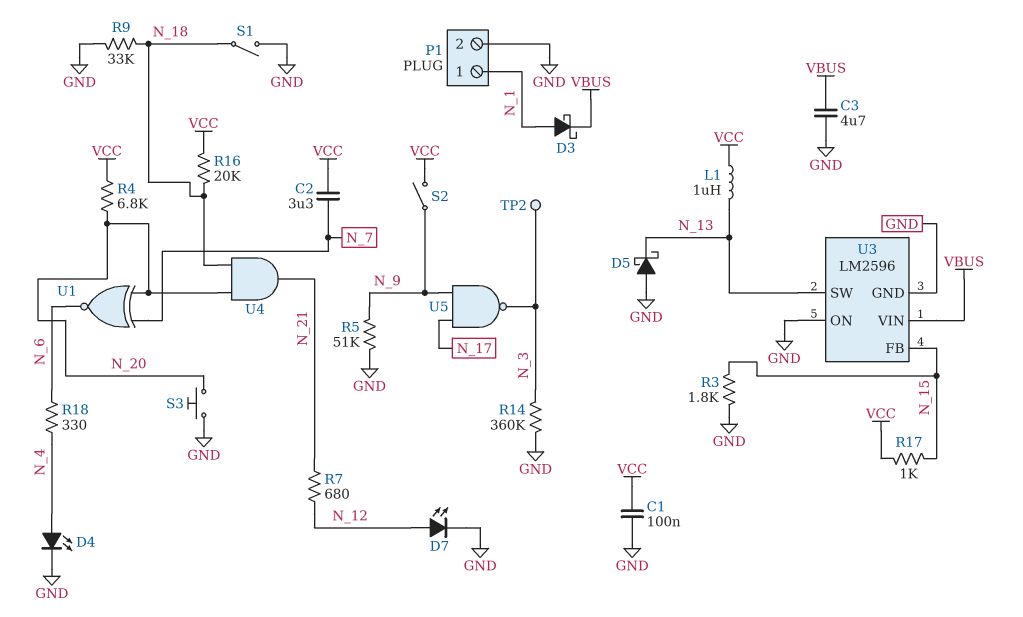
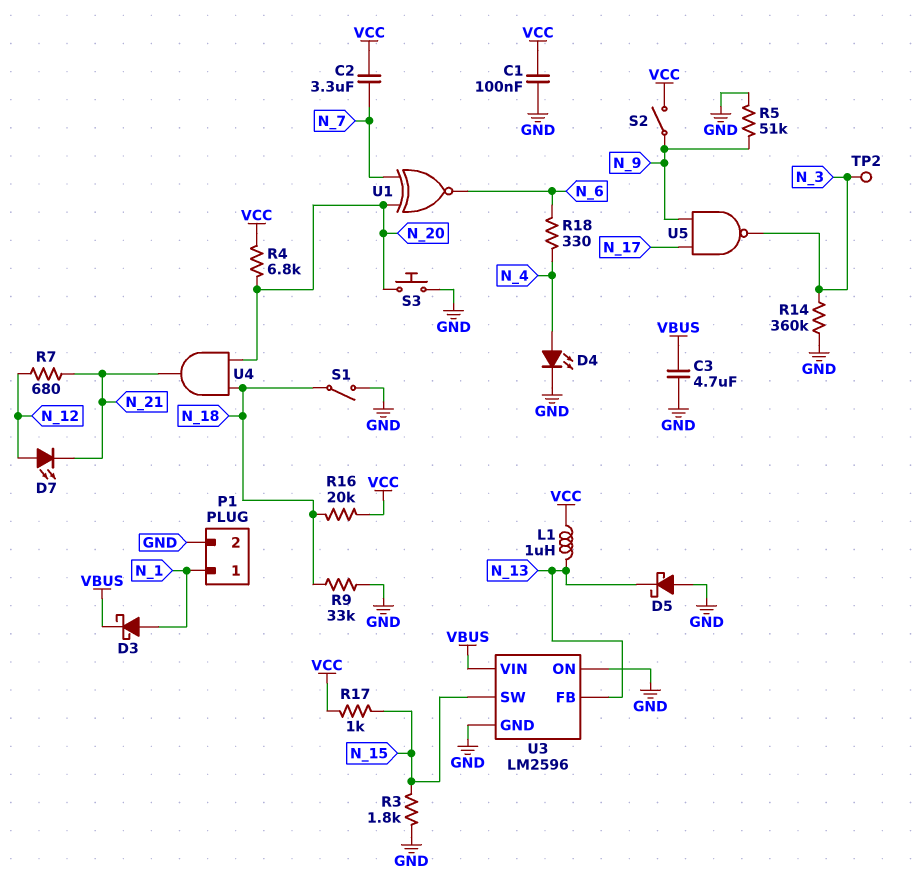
D7: LED (A N_12, K GND) -> LED (A N_12, K N_21)
U3 pin FB: N_15 -> N_13
U3 pin SW: N_13 -> N_15

